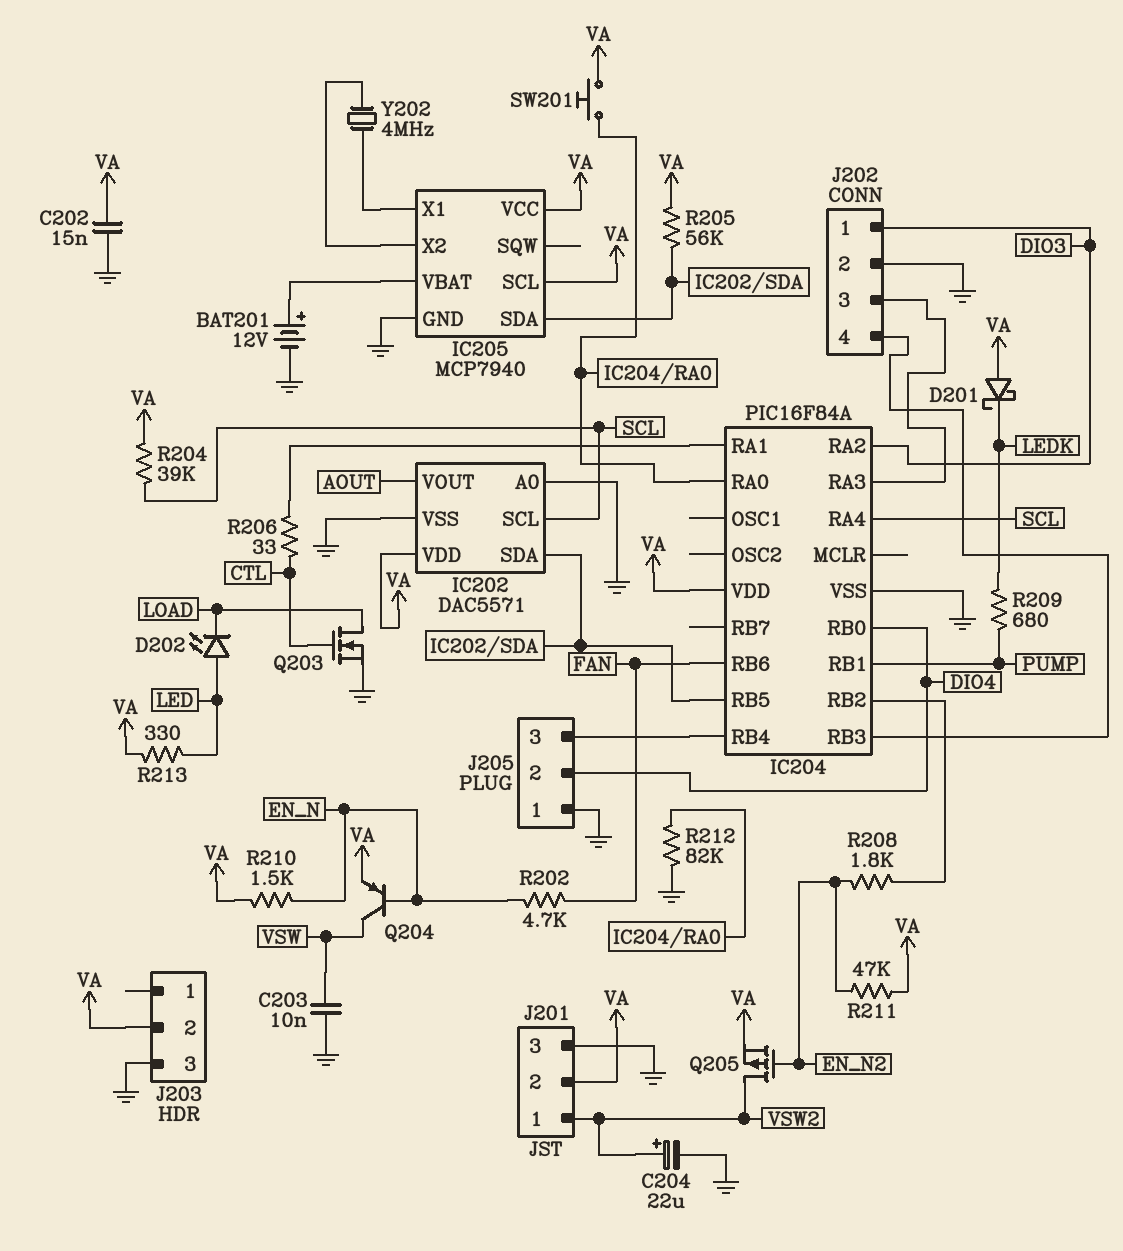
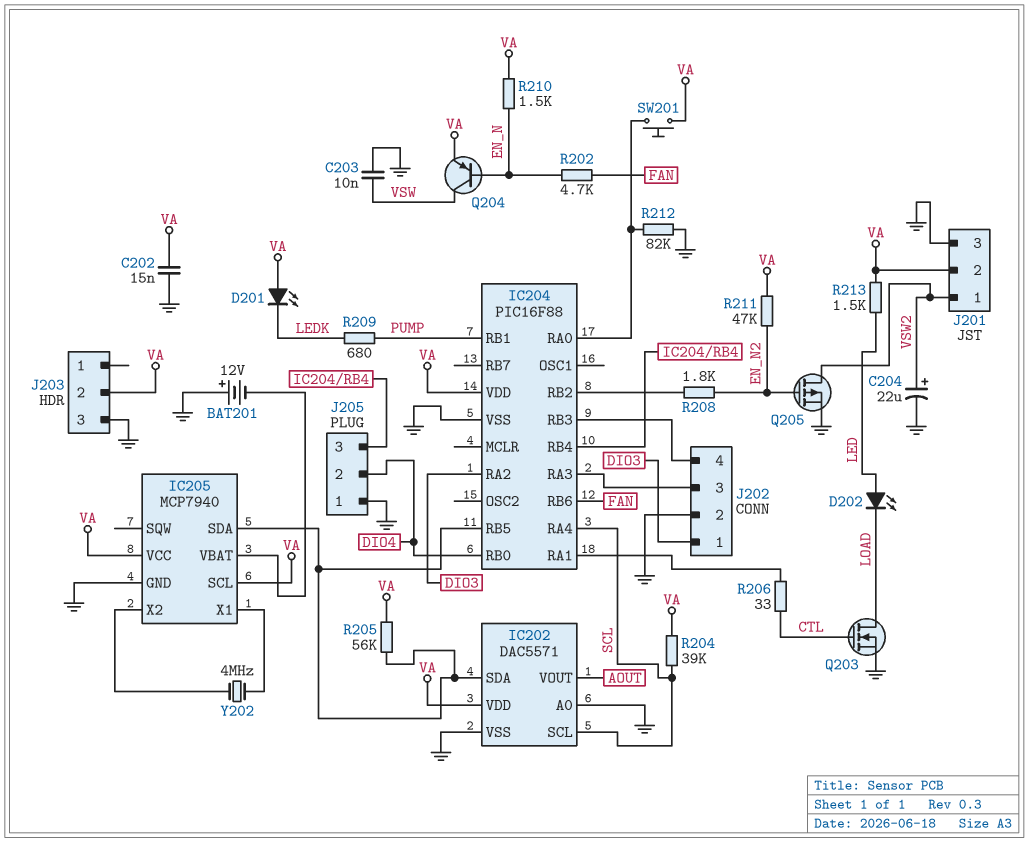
BAT201: 12V (plus IC205/VBAT, minus GND) -> 12V (plus GND, minus IC205/VBAT)
D201: schottky (A VA, K LEDK) -> LED (A VA, K LEDK)
IC204: PIC16F84A -> PIC16F88
Q205: PMOS (G EN_N2, D VSW2, S VA) -> PMOS (G EN_N2, D VSW2, S GND)
R213: 330 (LED, VA) -> 1.5k (LED, VA)

